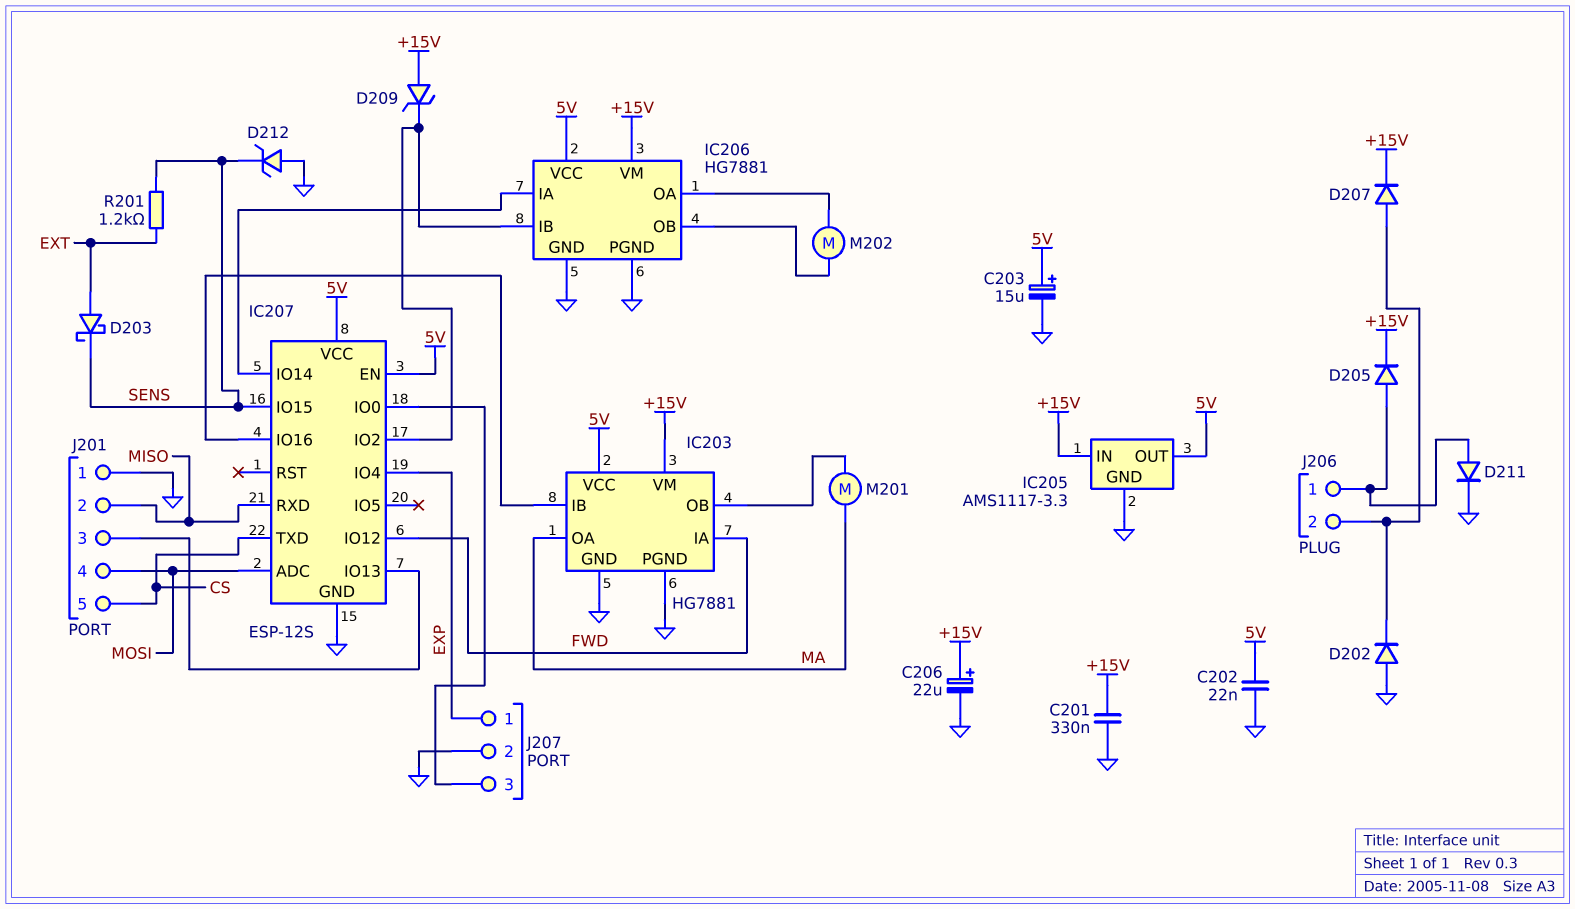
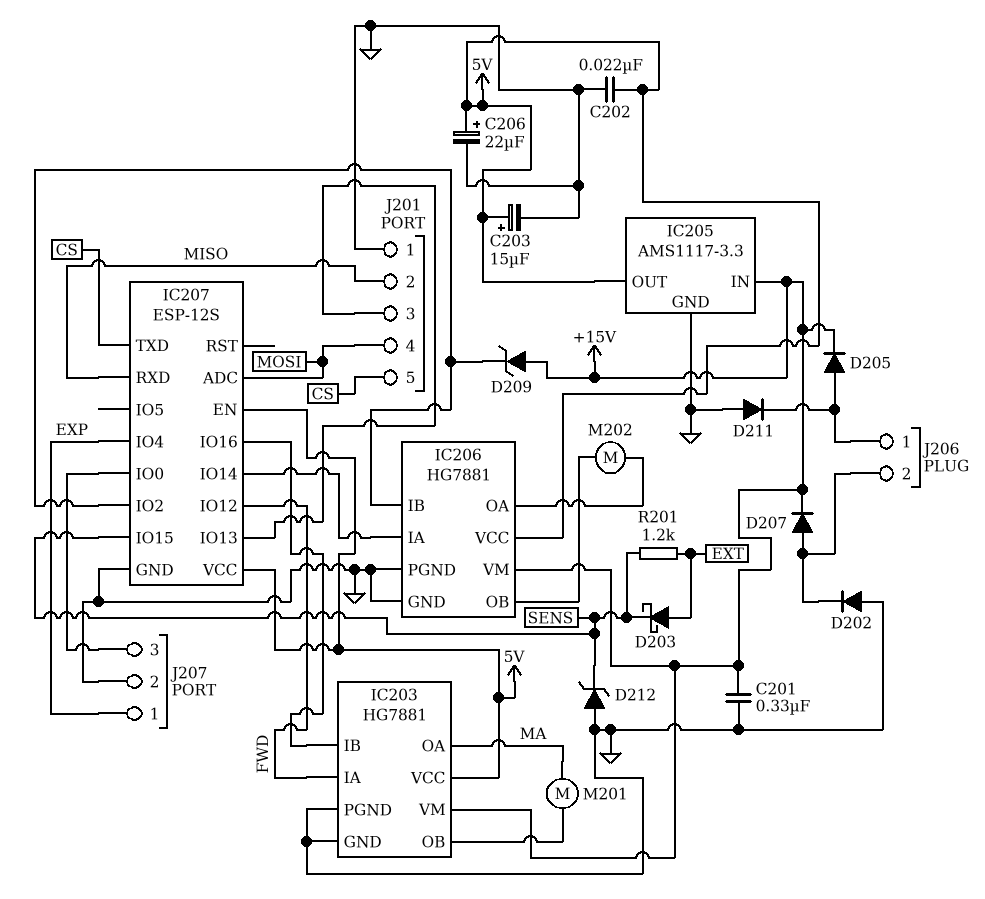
C206: 22uF (plus +15V, minus GND) -> 22uF (plus 5V, minus GND)
D211: diode (A J206/1, K GND) -> diode (A GND, K J206/1)

